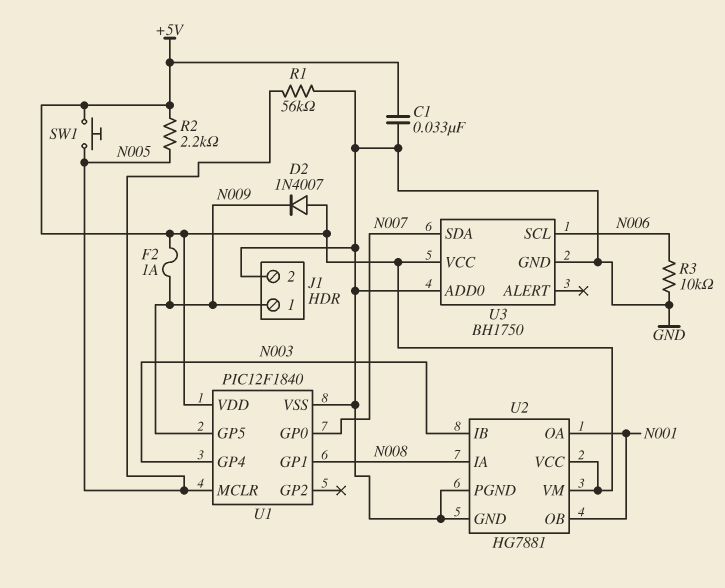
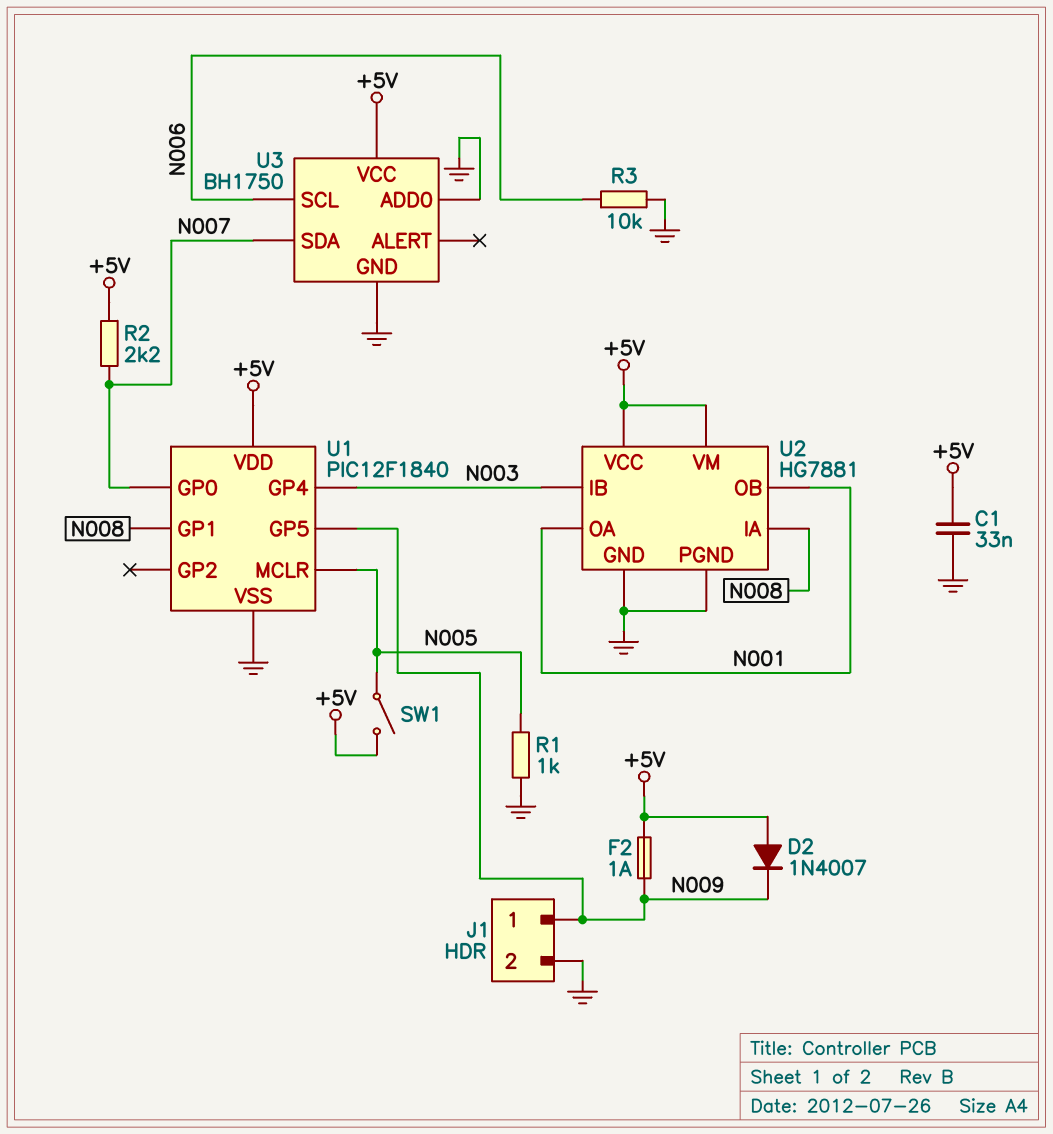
R1: 56k (GND, N005) -> 1k (GND, N005)
R2: 2.2k (+5V, N005) -> 2.2k (+5V, N007)
SW1: button (+5V, N005) -> switch (+5V, N005)

